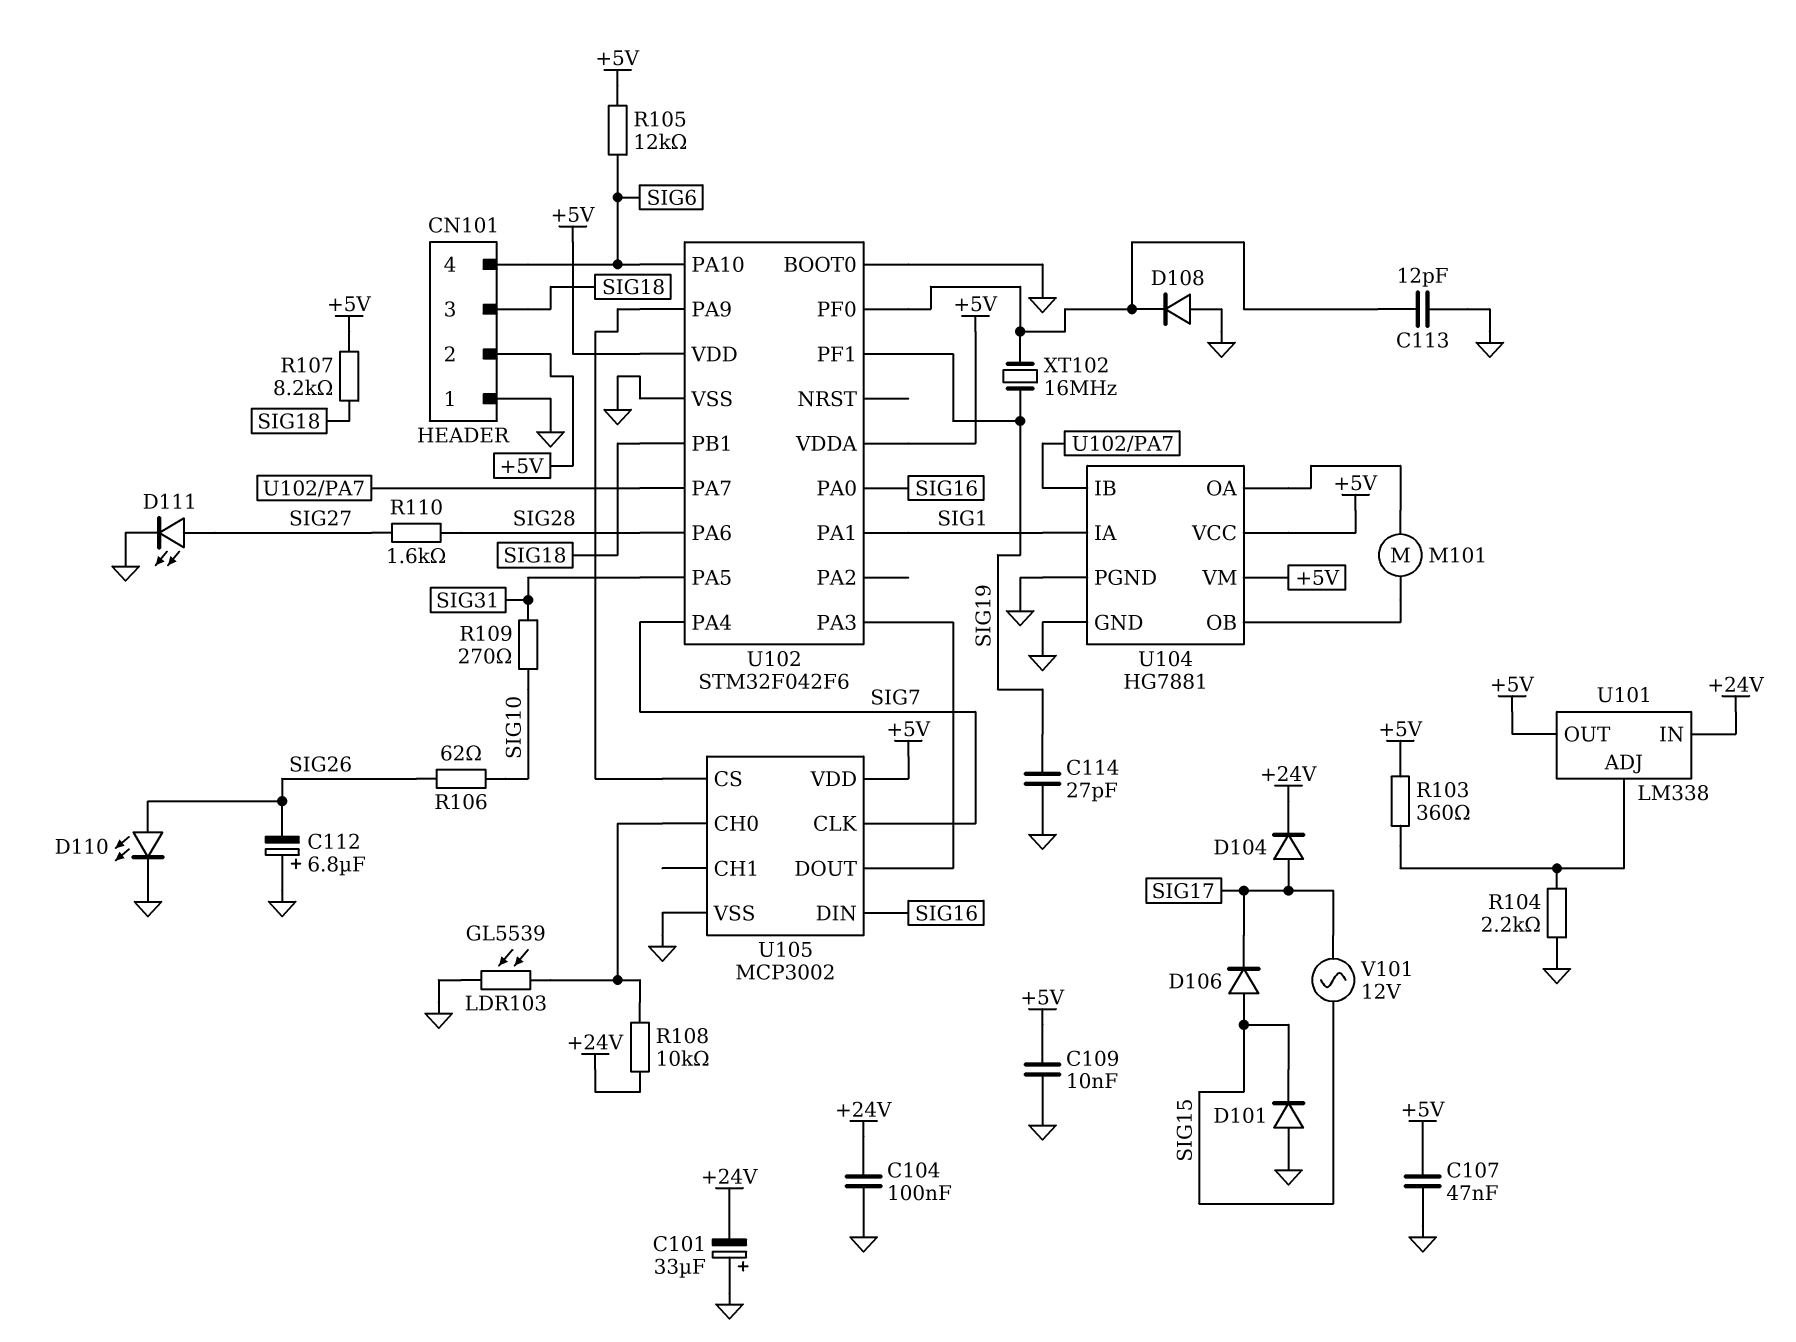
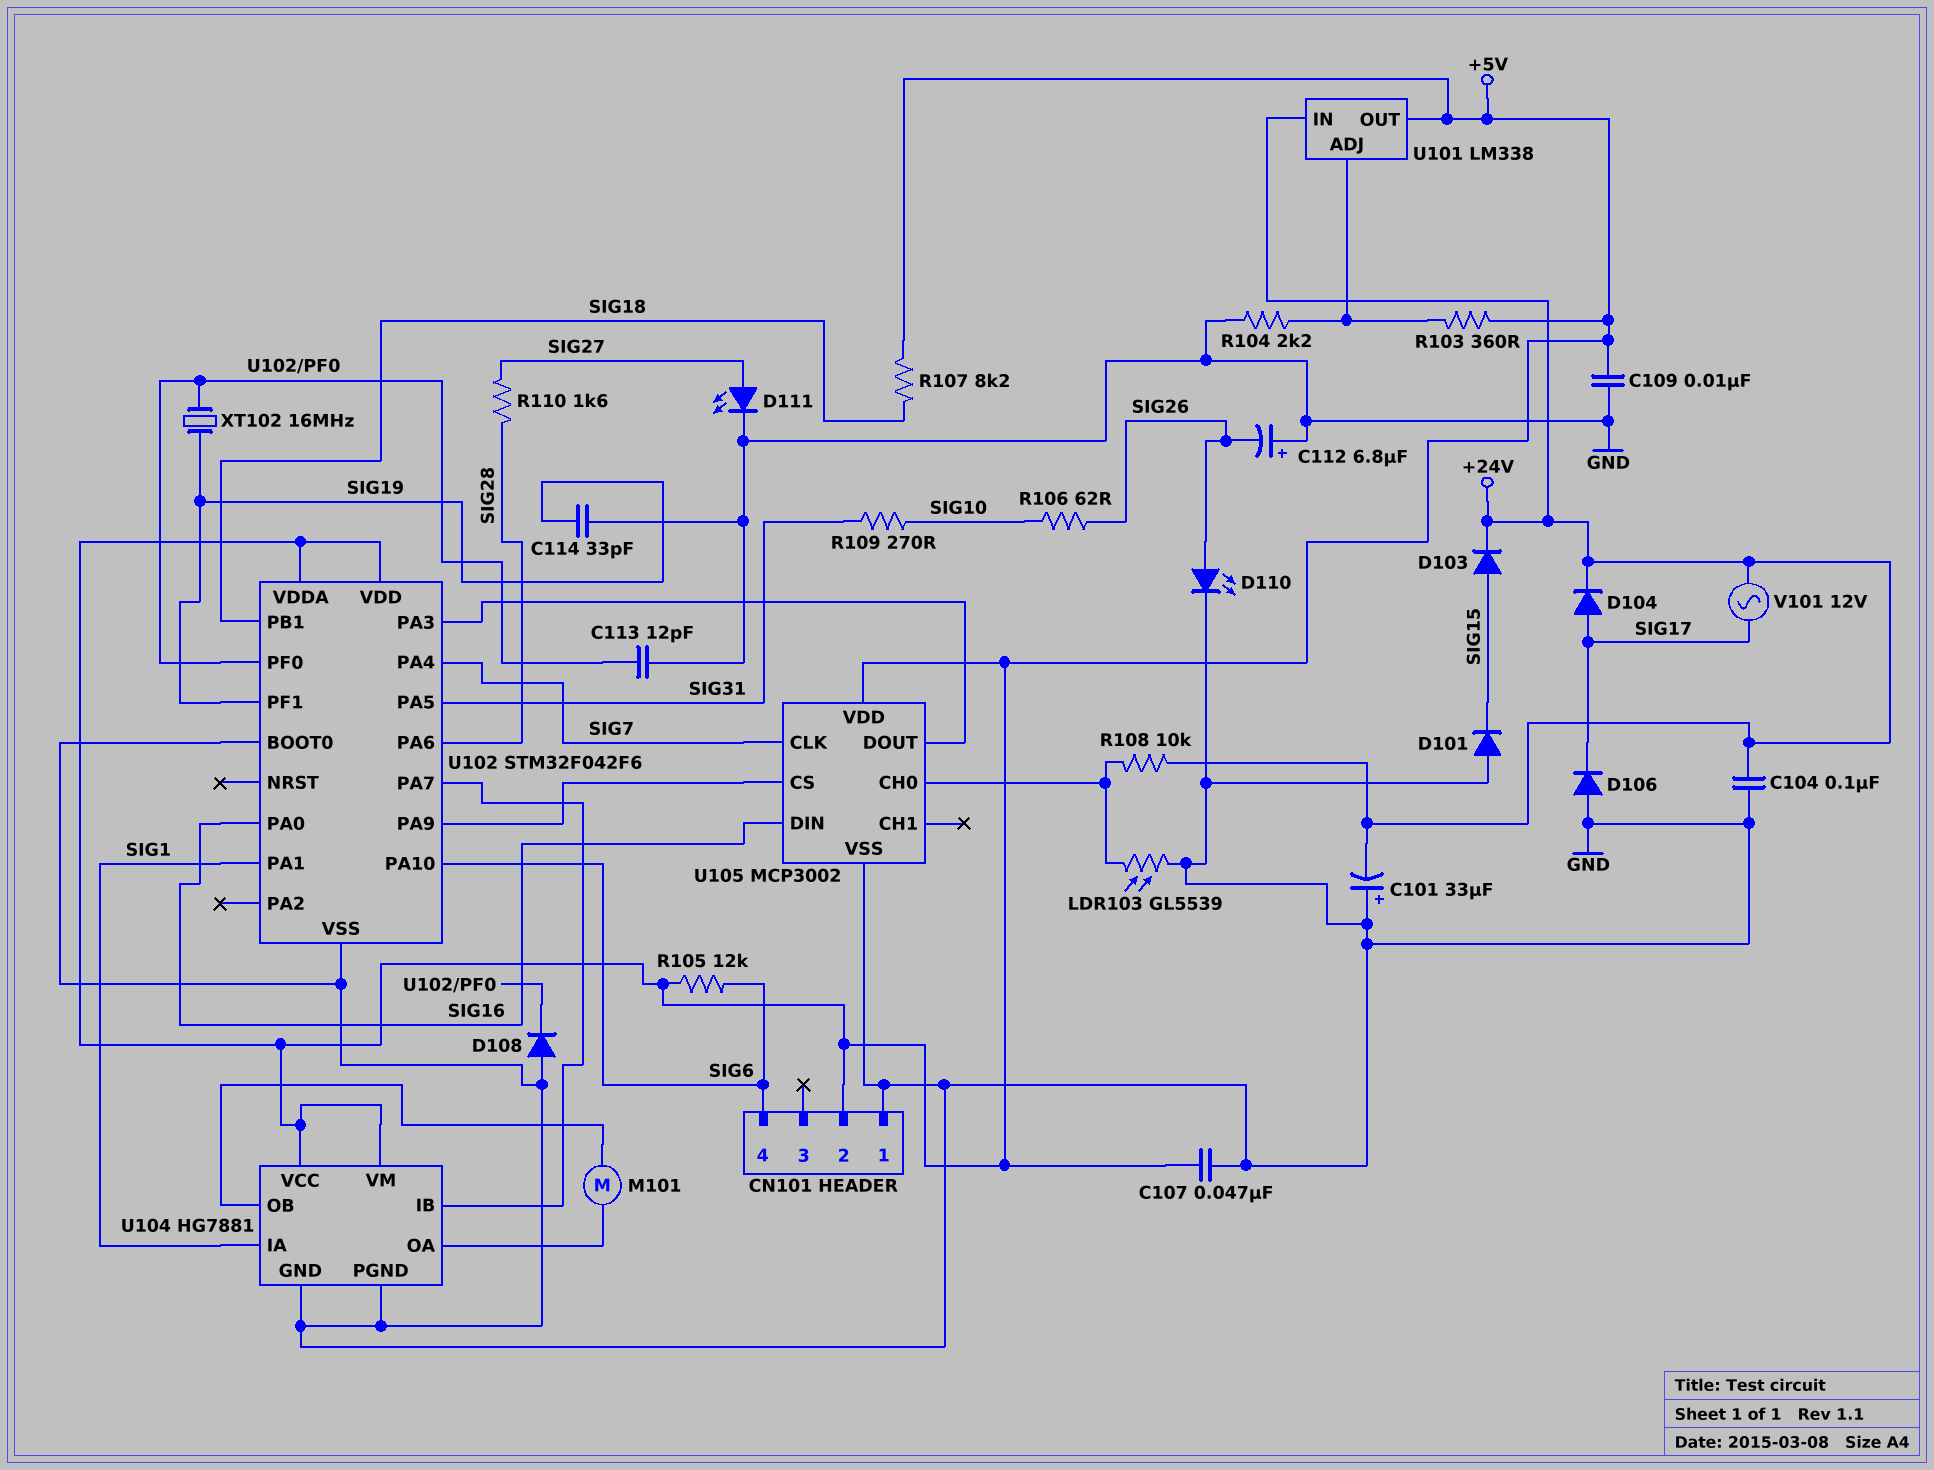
C114: 27pF (GND, SIG19) -> 33pF (GND, SIG19)
CN101 pin 3: SIG18 -> none
D103: none -> diode (A SIG15, K +24V)
D106: diode (A SIG15, K SIG17) -> diode (A GND, K SIG17)
V101: AC 12V (SIG15, SIG17) -> AC 12V (+24V, SIG17)

